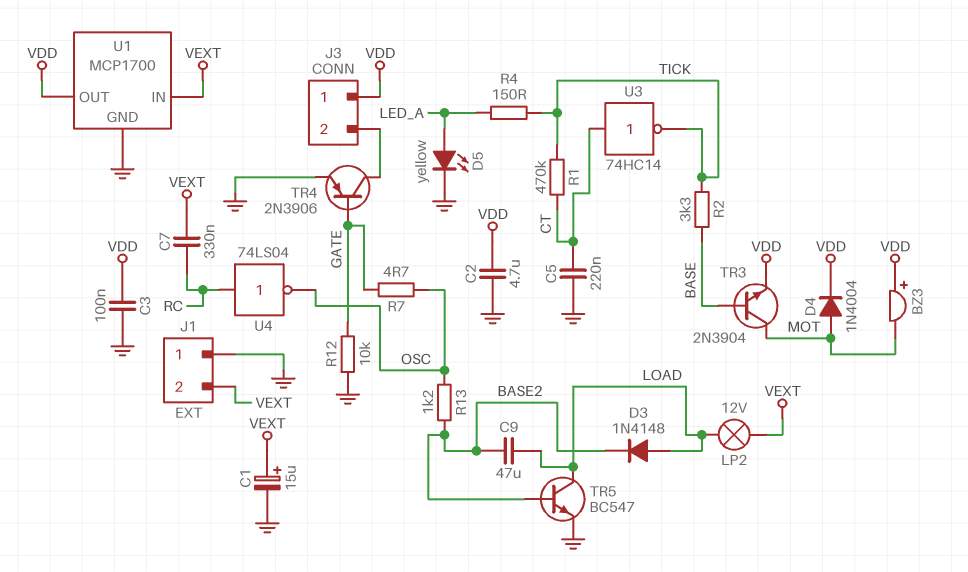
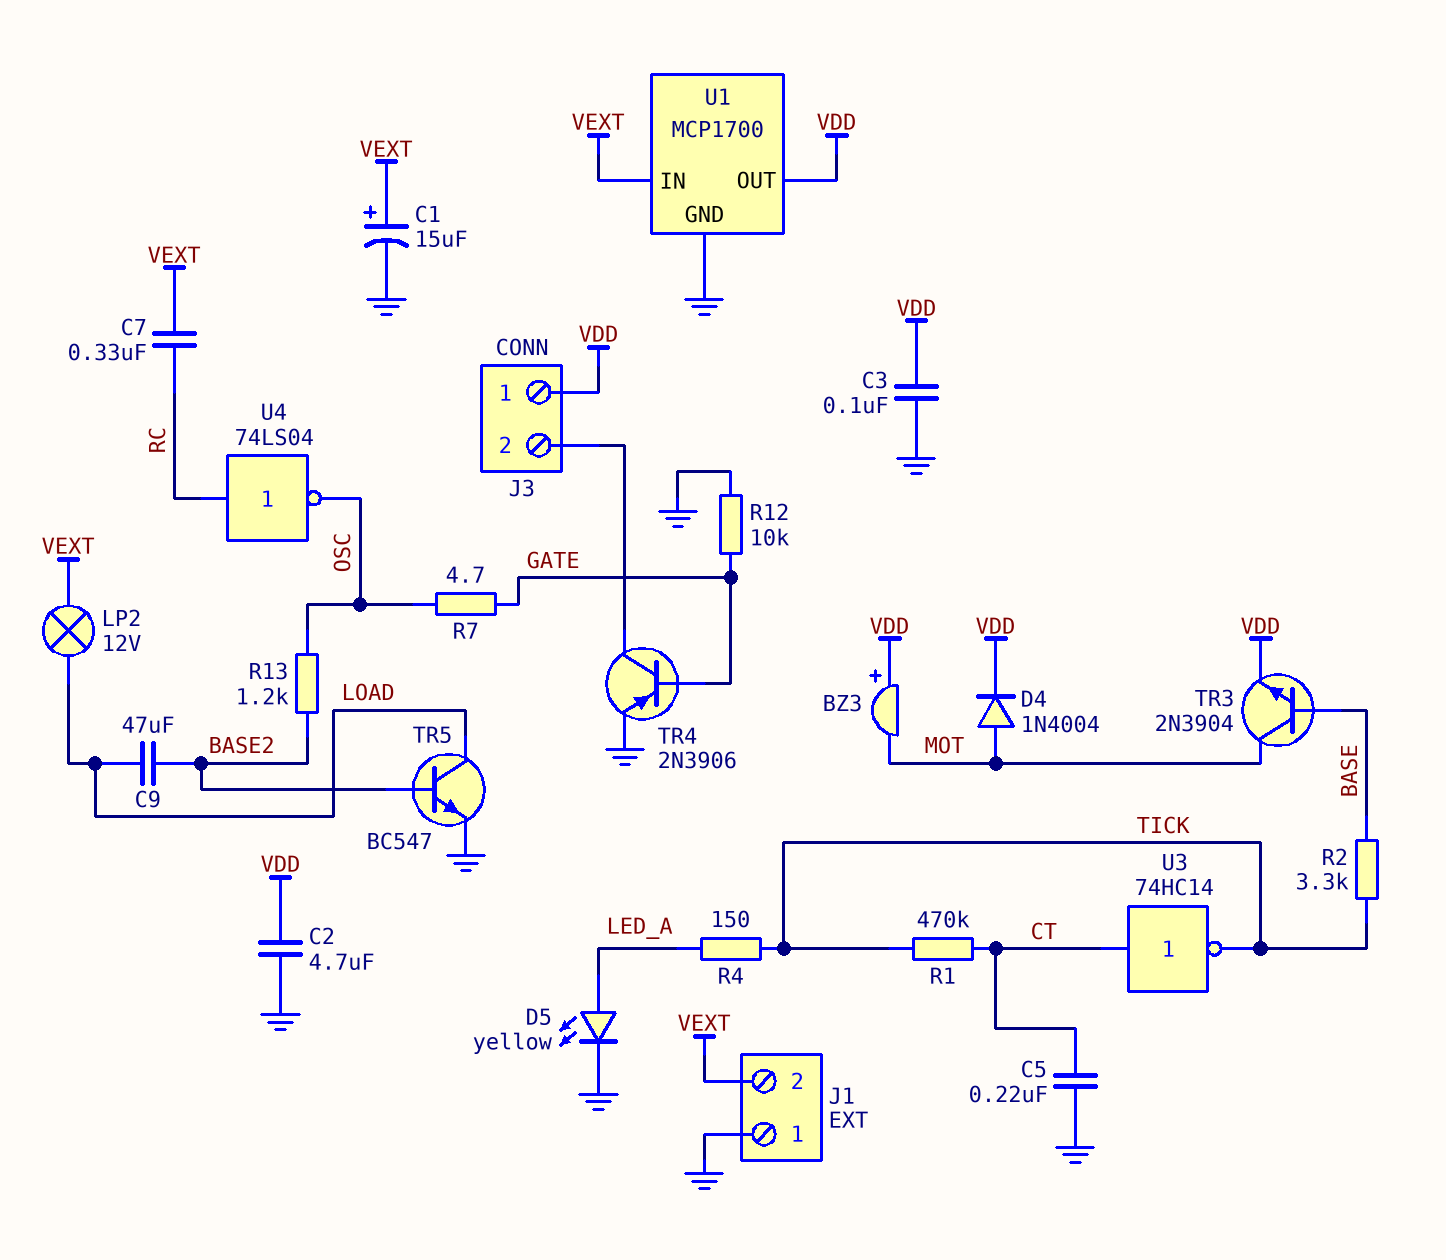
D3: diode 1N4148 (A LOAD, K BASE2) -> none

